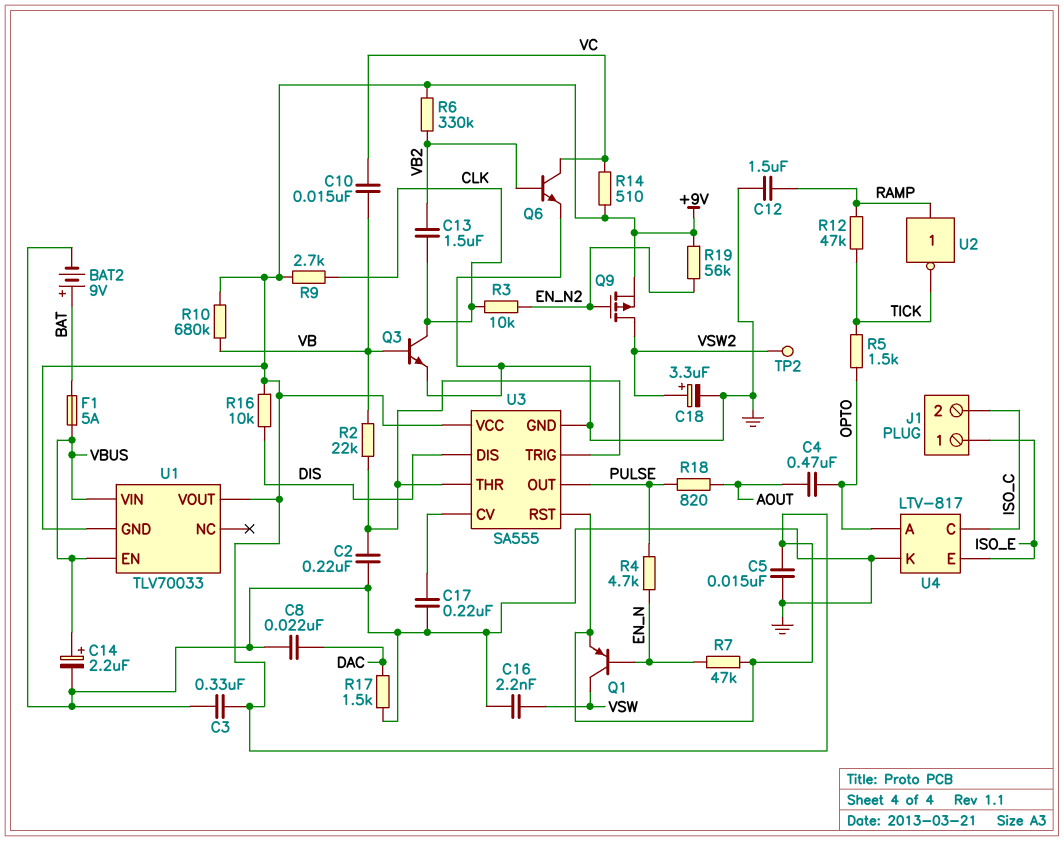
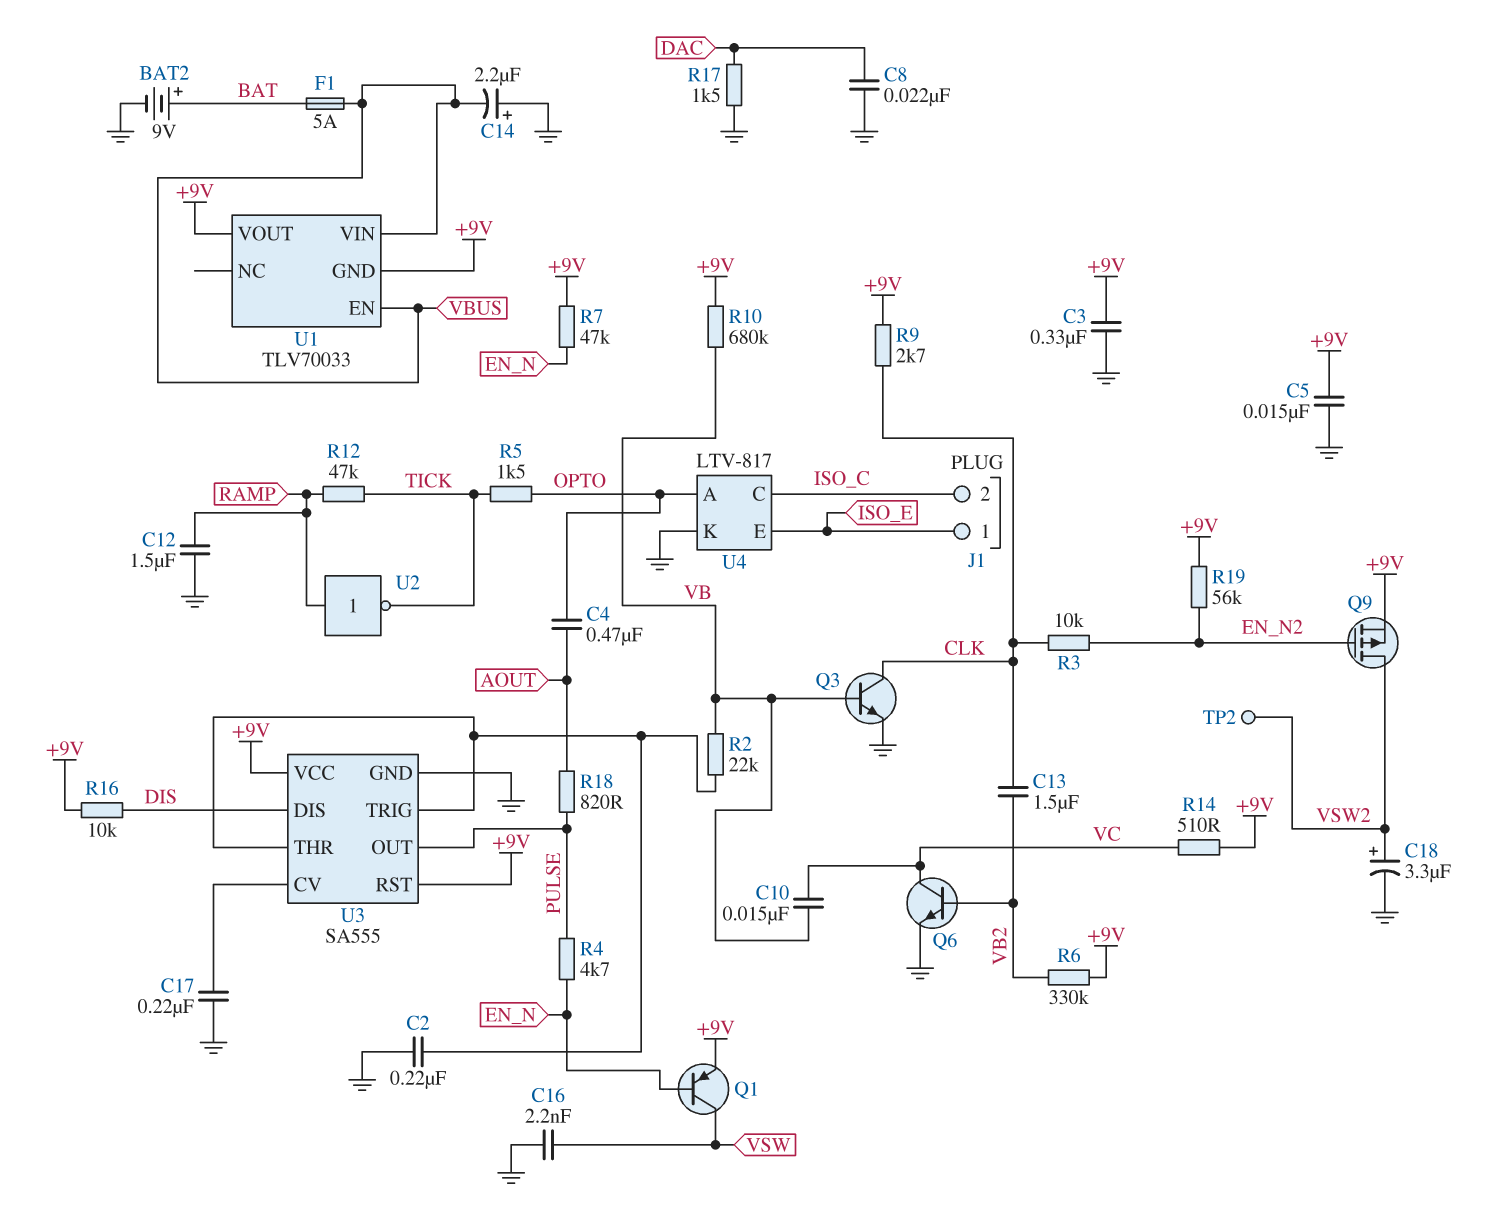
C14: 2.2uF (plus VBUS, minus GND) -> 2.2uF (plus GND, minus VBUS)

